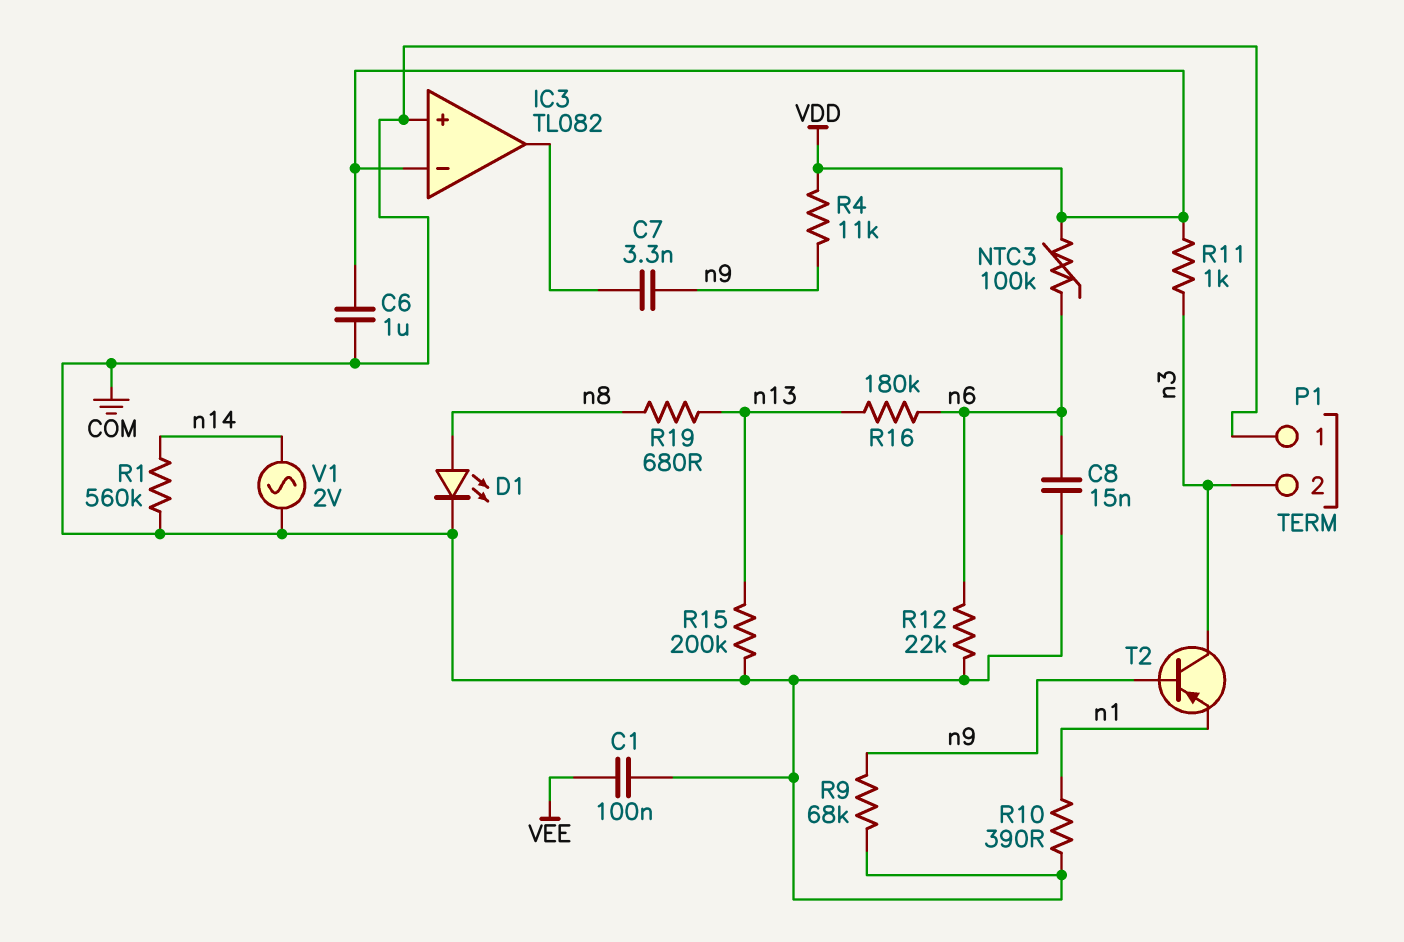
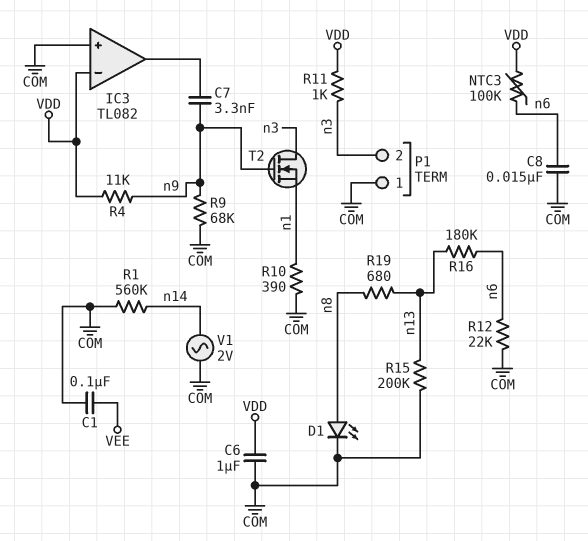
T2: PNP (B n9, C n3, E n1) -> NMOS (G n9, D n3, S n1)

